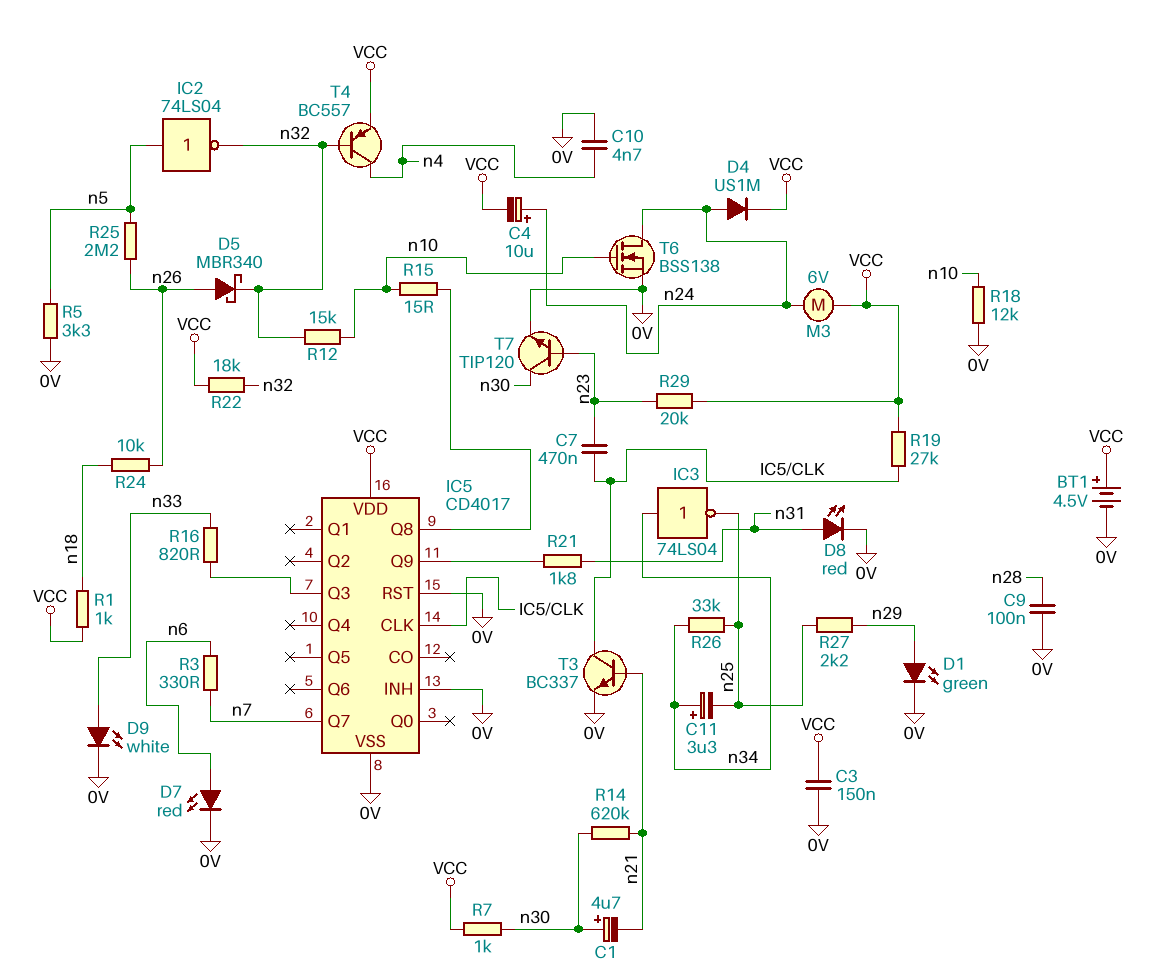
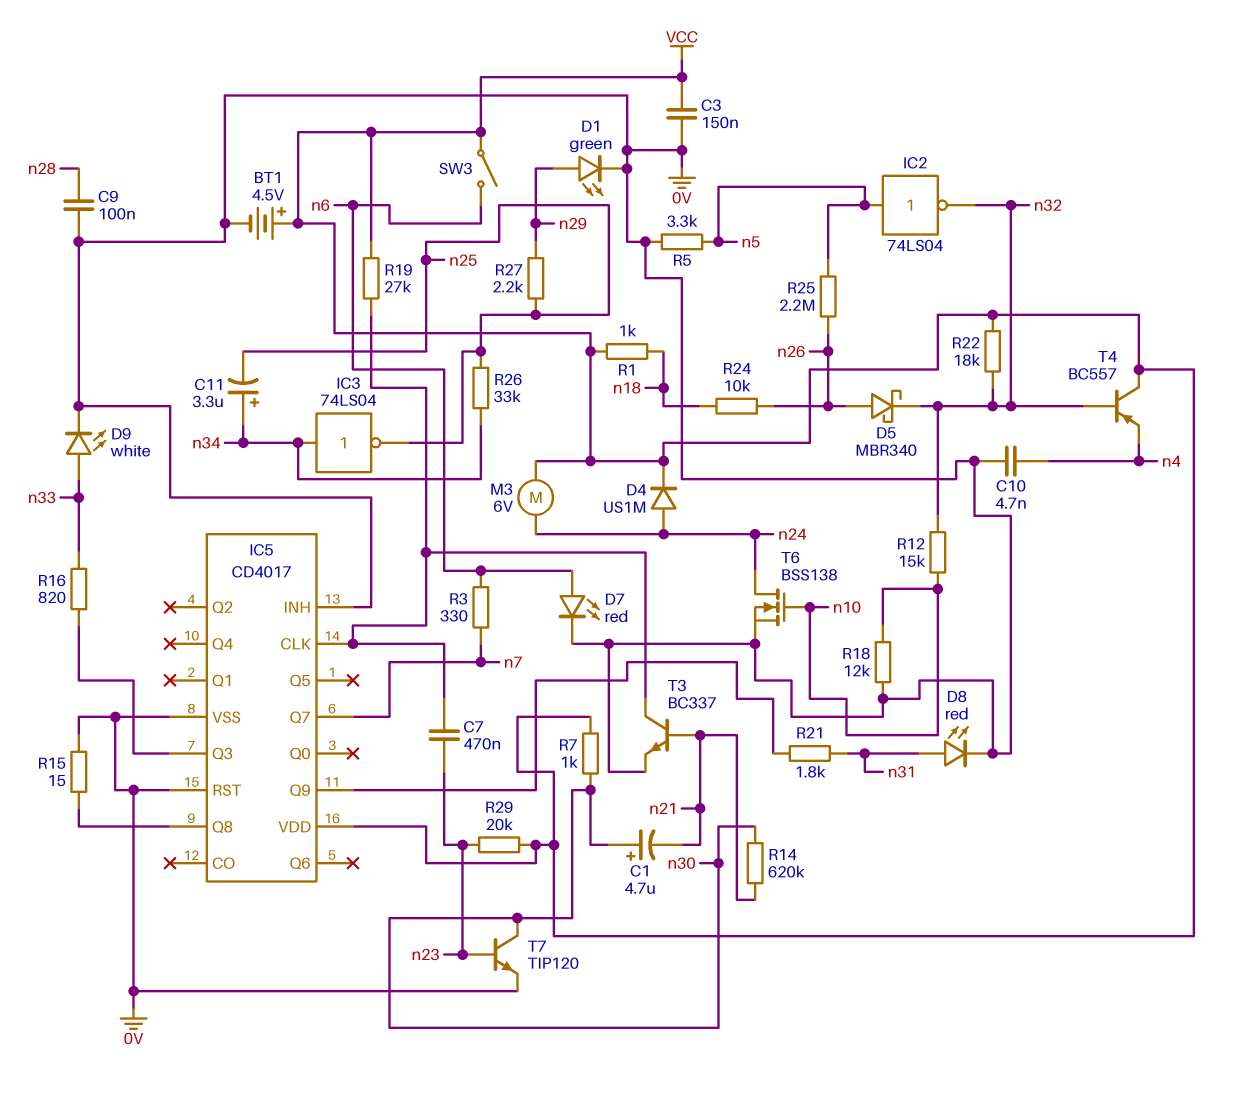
C4: 10uF (plus n24, minus VCC) -> none
R15: 15 (IC5/Q8, n10) -> 15 (0V, IC5/Q8)
SW3: none -> switch (VCC, n6)
T4: PNP BC557 (B n32, C n4, E VCC) -> PNP BC557 (B n32, C VCC, E n4)

